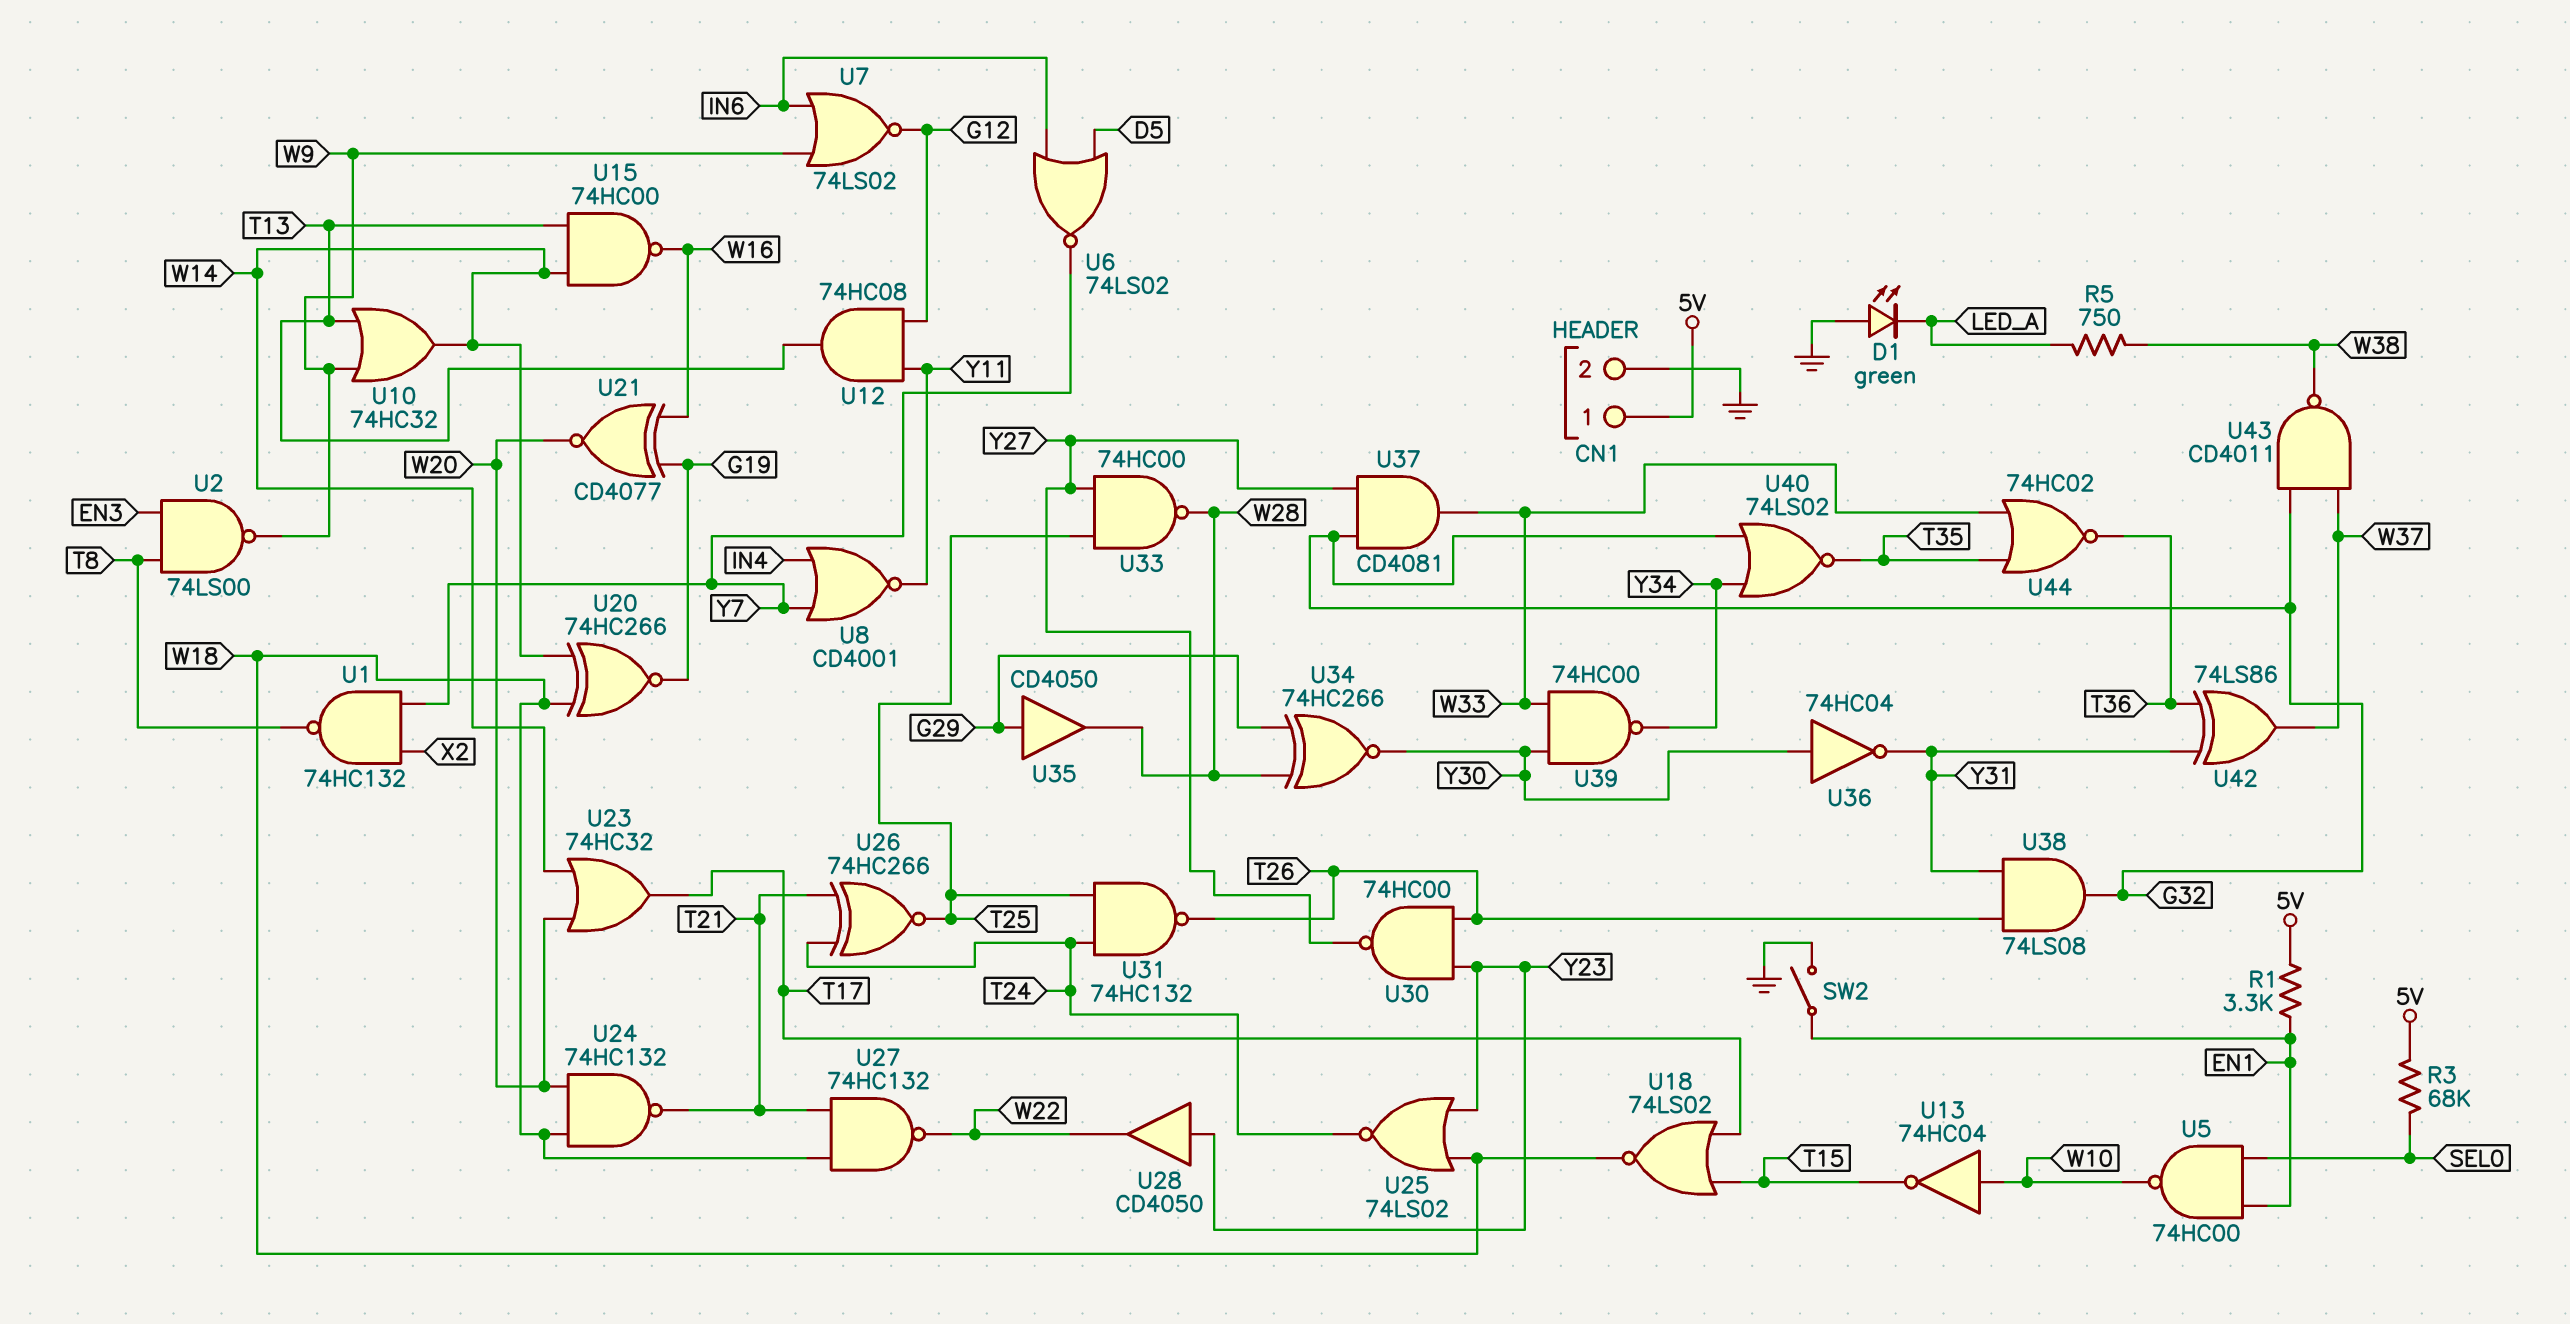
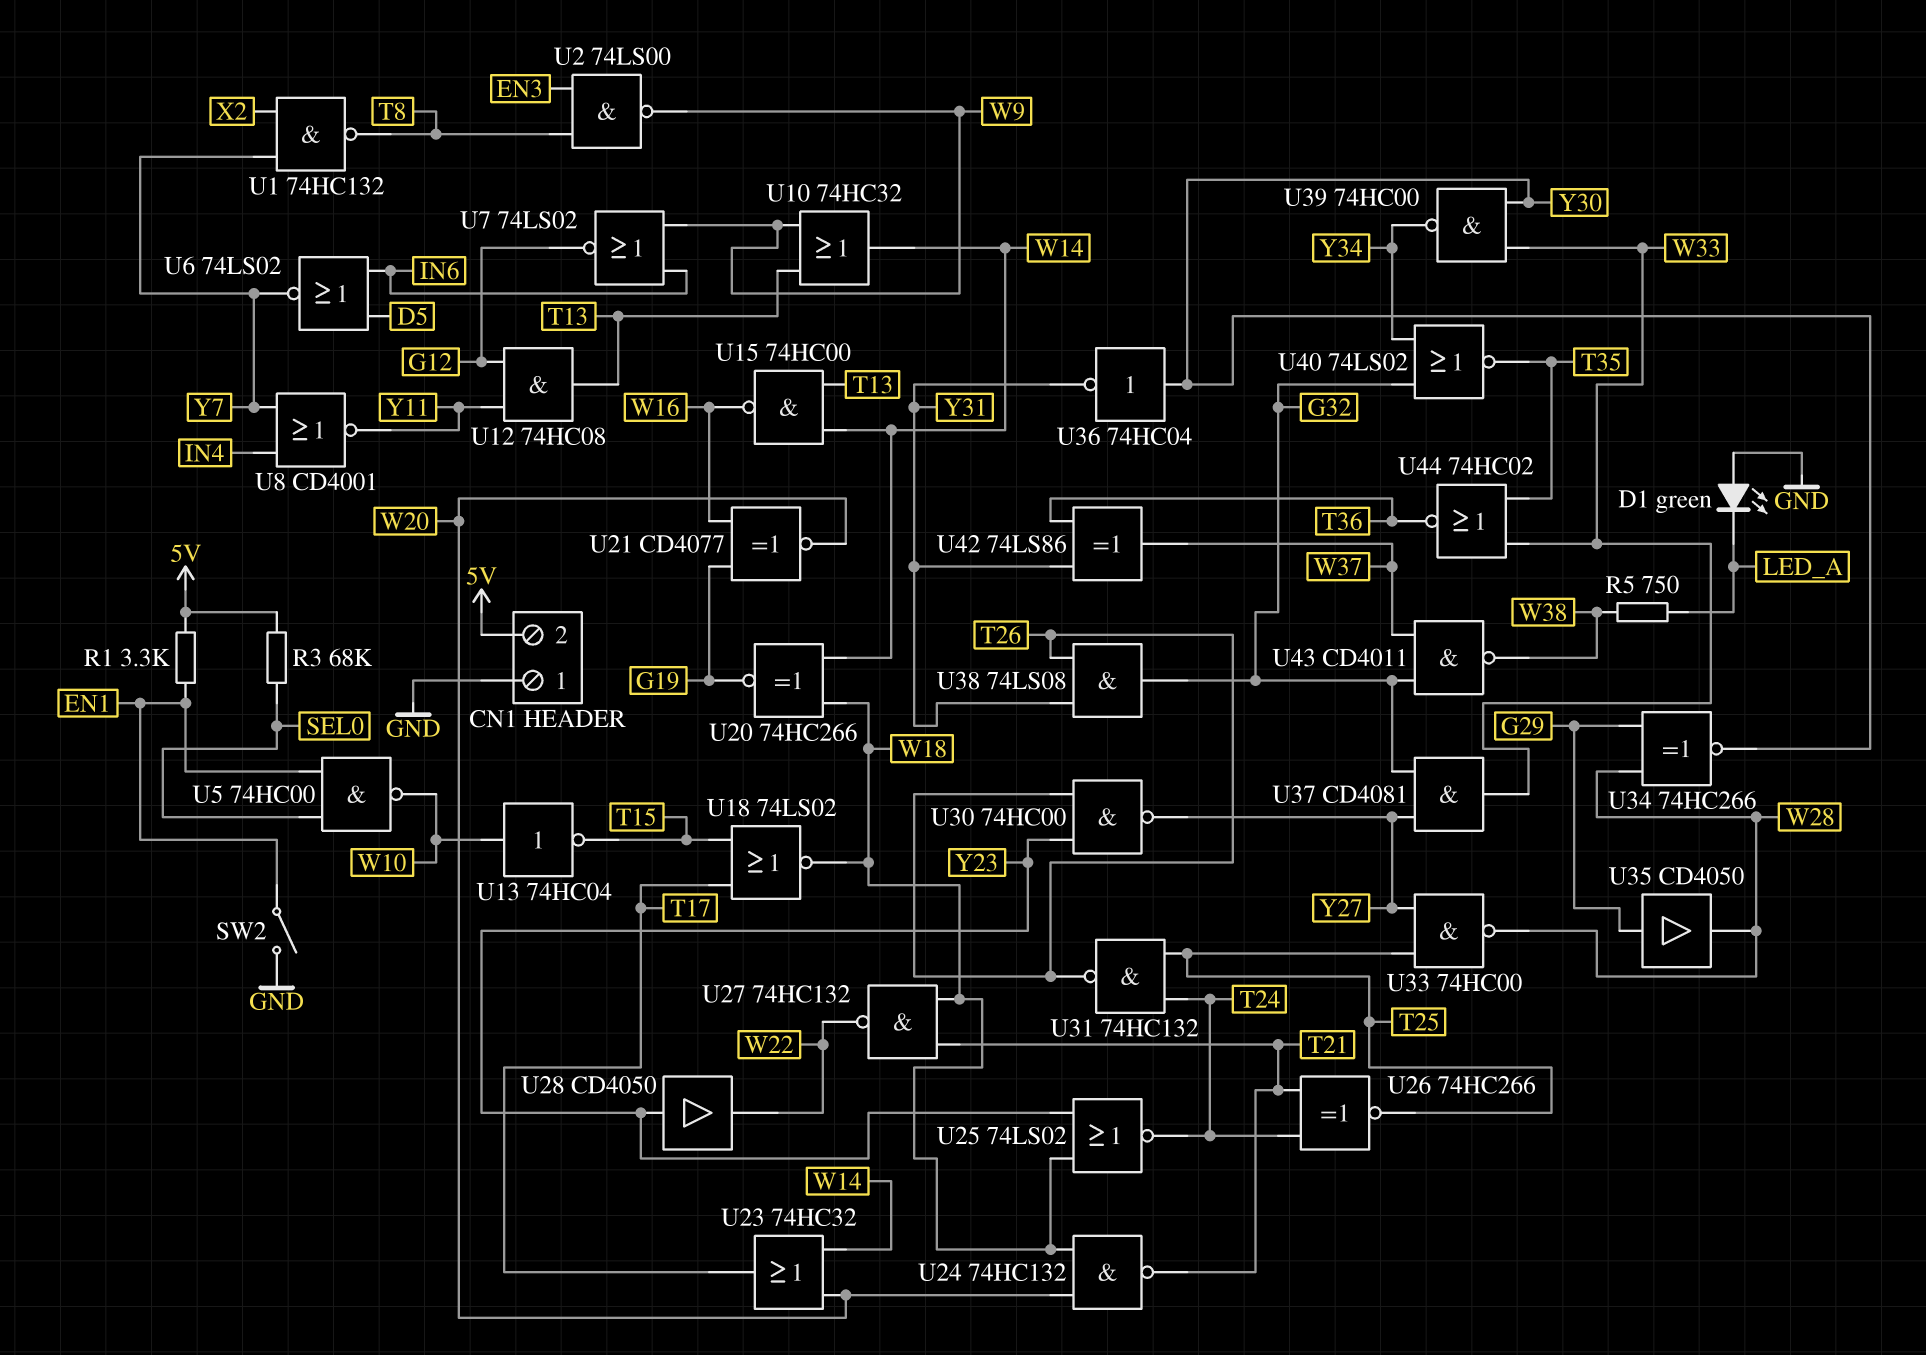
CN1 pin 1: 5V -> GND
CN1 pin 2: GND -> 5V

